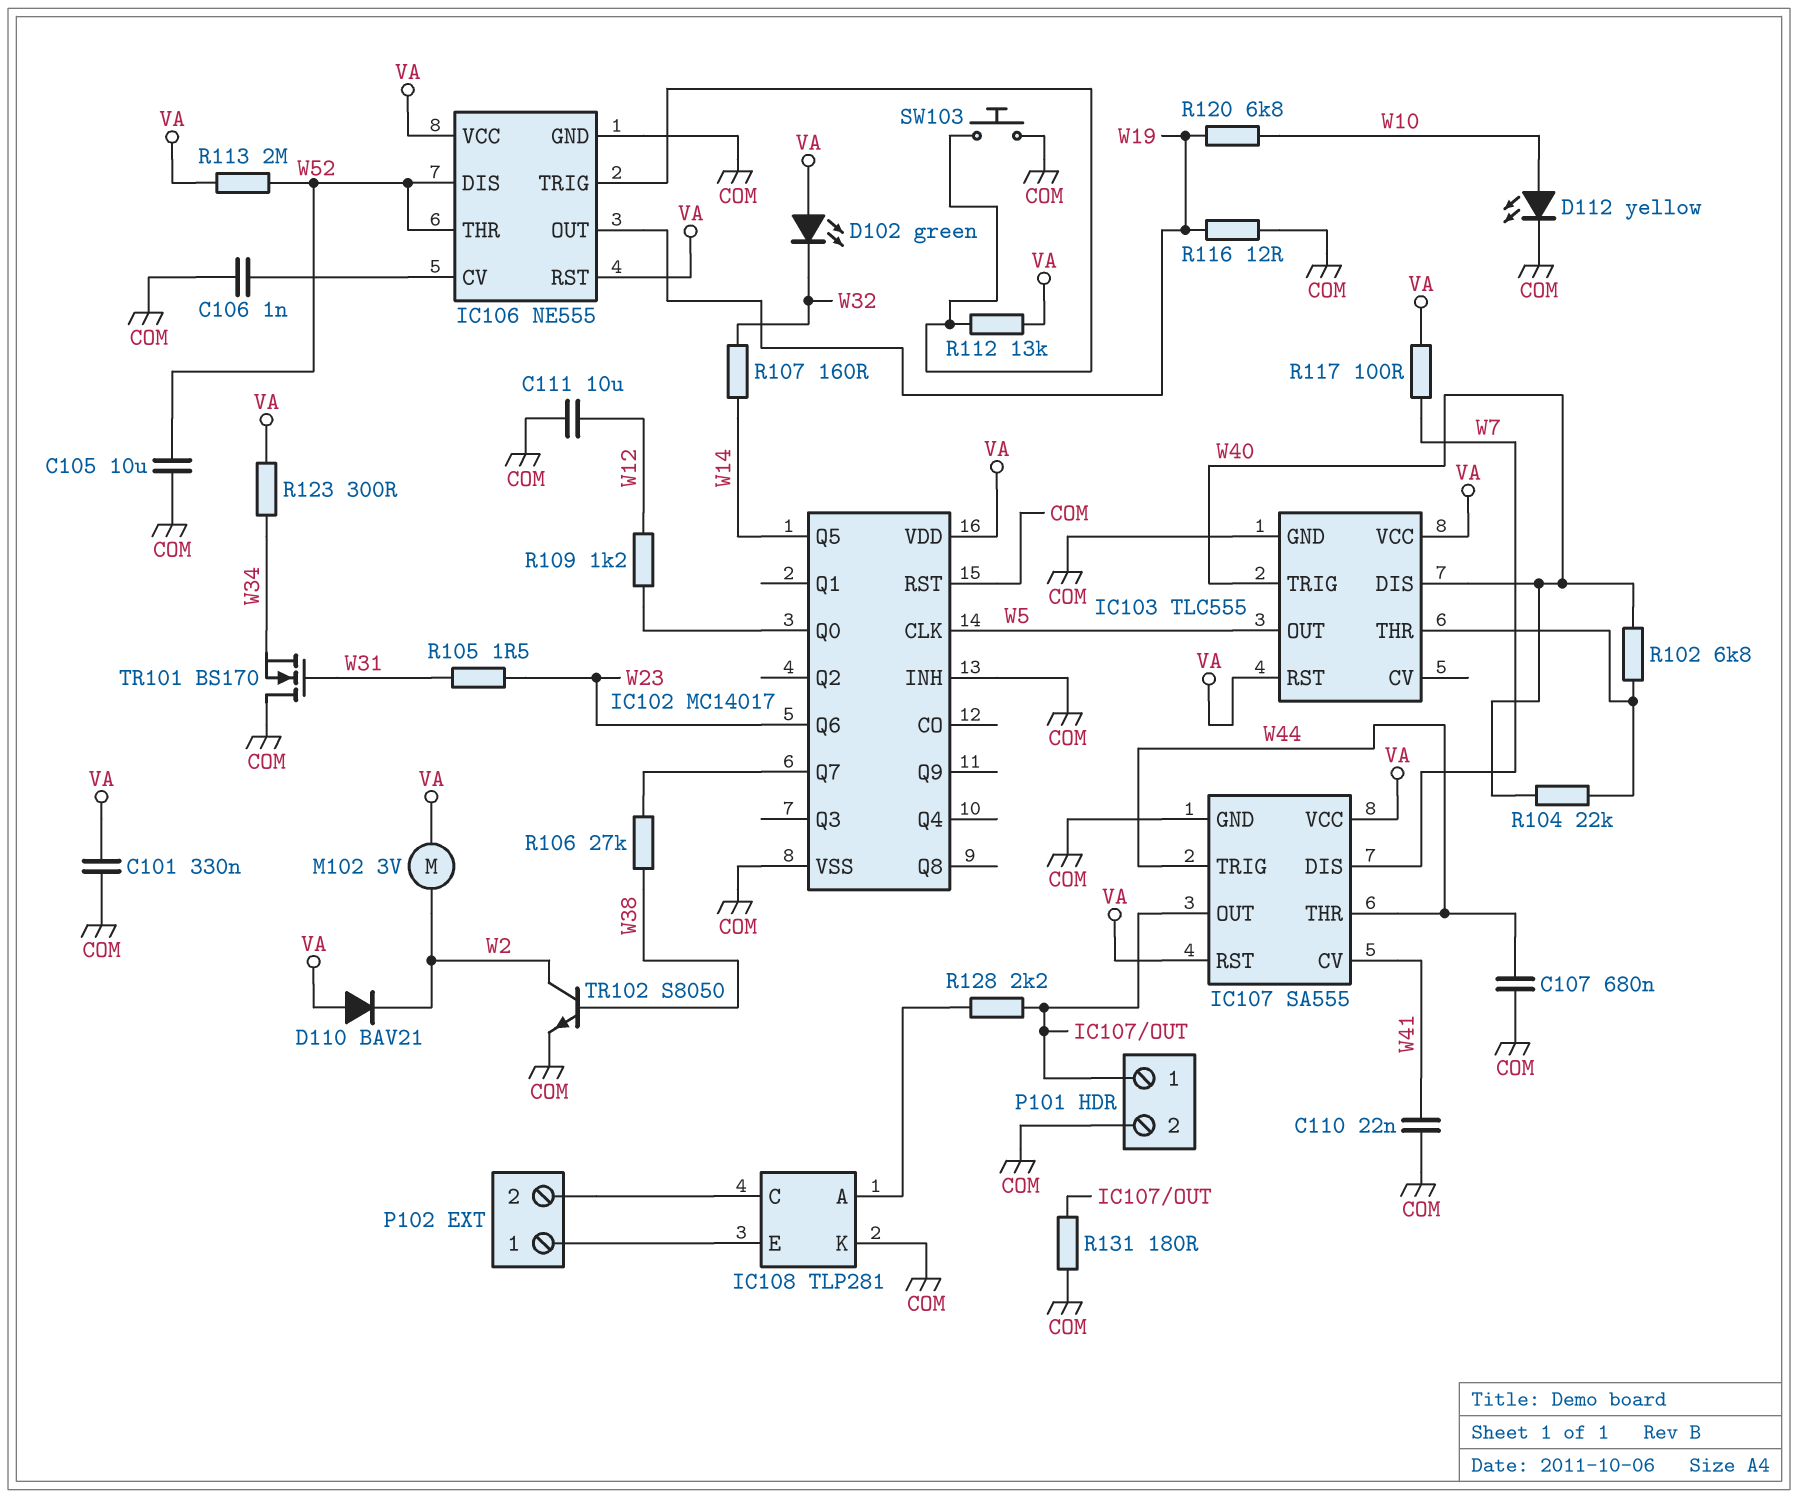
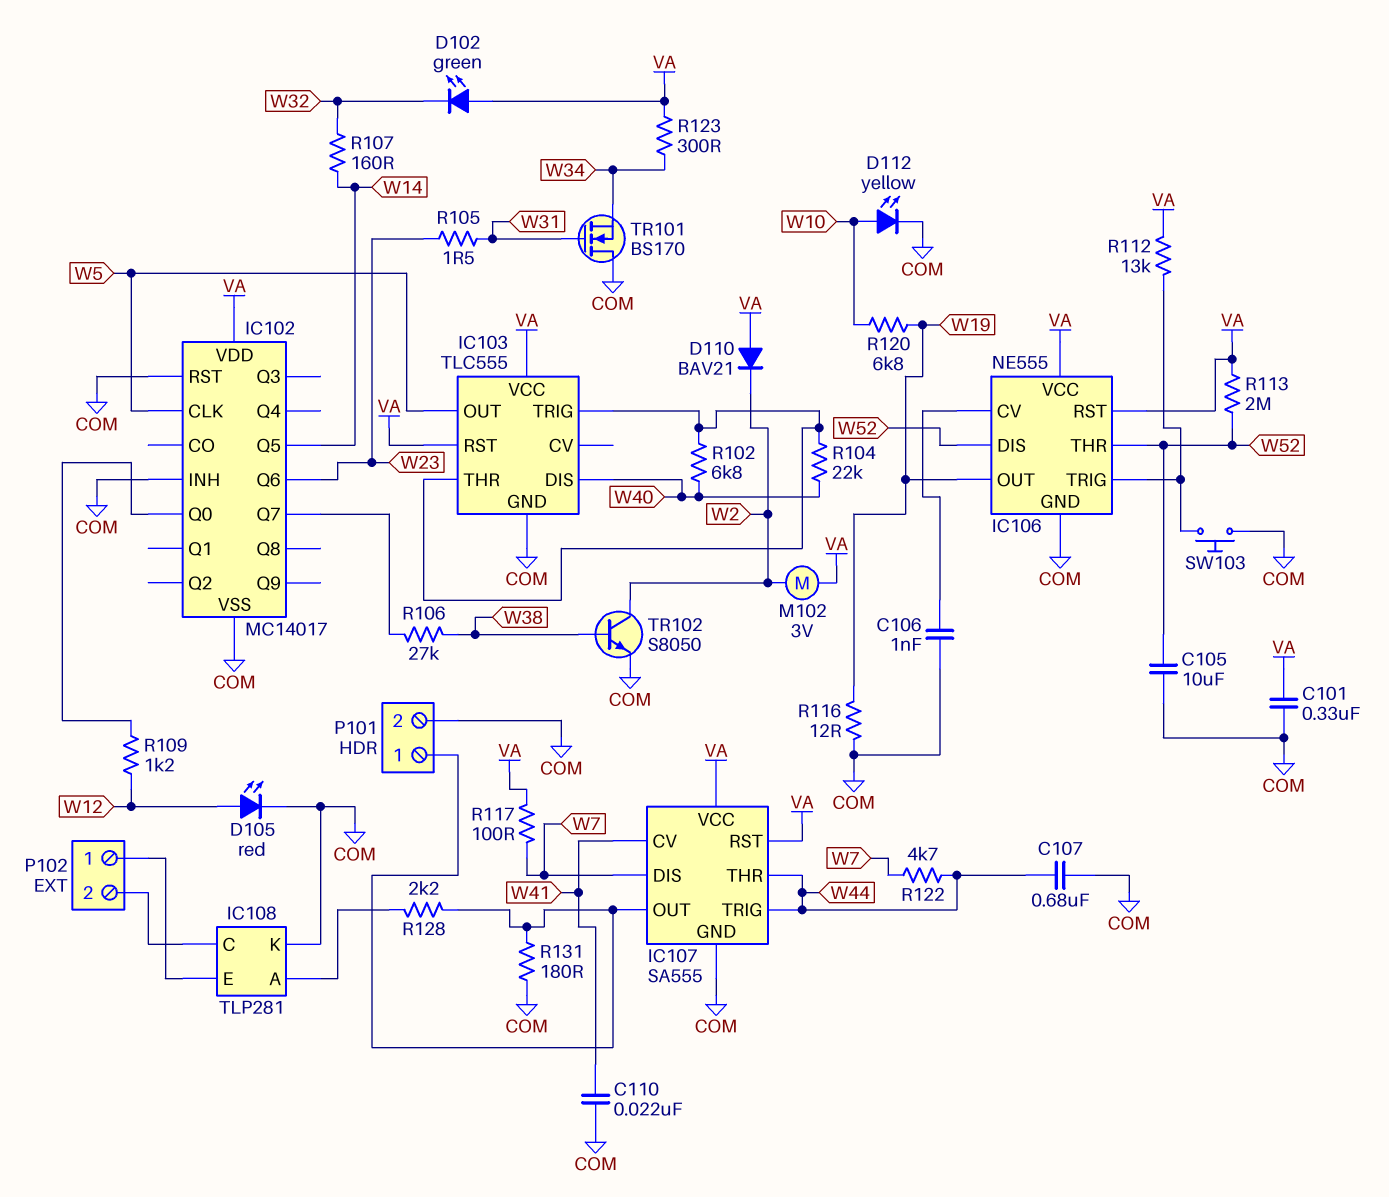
C111: 10uF (COM, W12) -> none
D105: none -> LED red (A W12, K COM)
IC103 pin TRIG: W40 -> IC103/THR
R122: none -> 4.7k (W7, W44)

